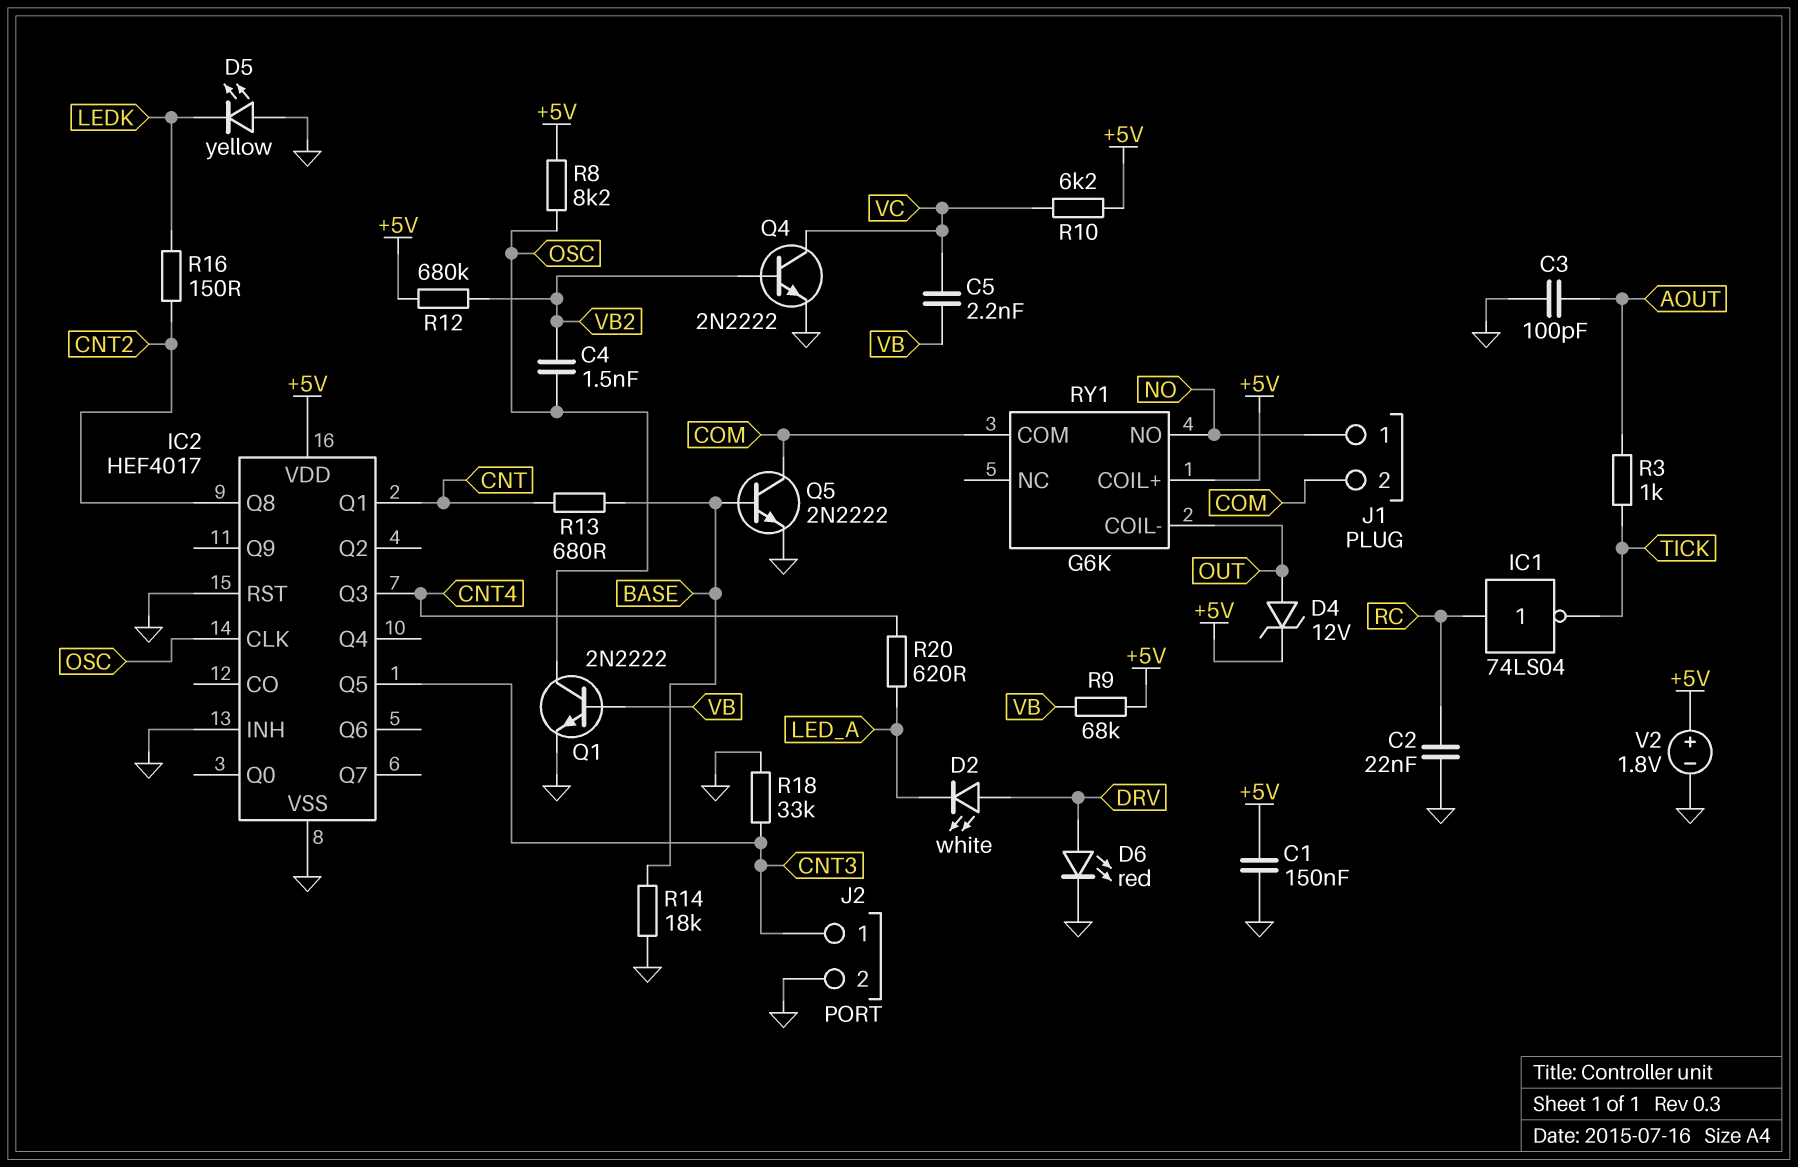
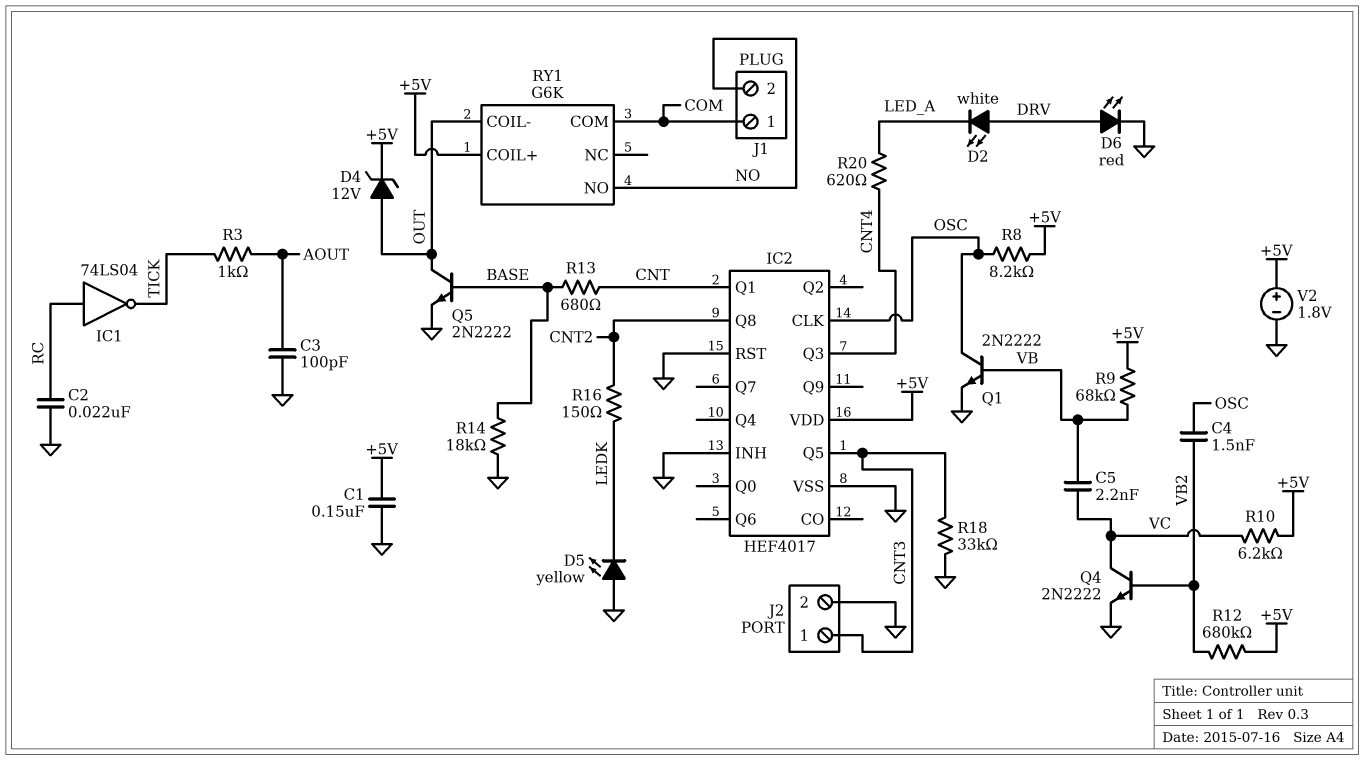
J1 pin 1: NO -> COM
J1 pin 2: COM -> NO
Q5: NPN 2N2222 (B BASE, C COM, E GND) -> NPN 2N2222 (B BASE, C OUT, E GND)

